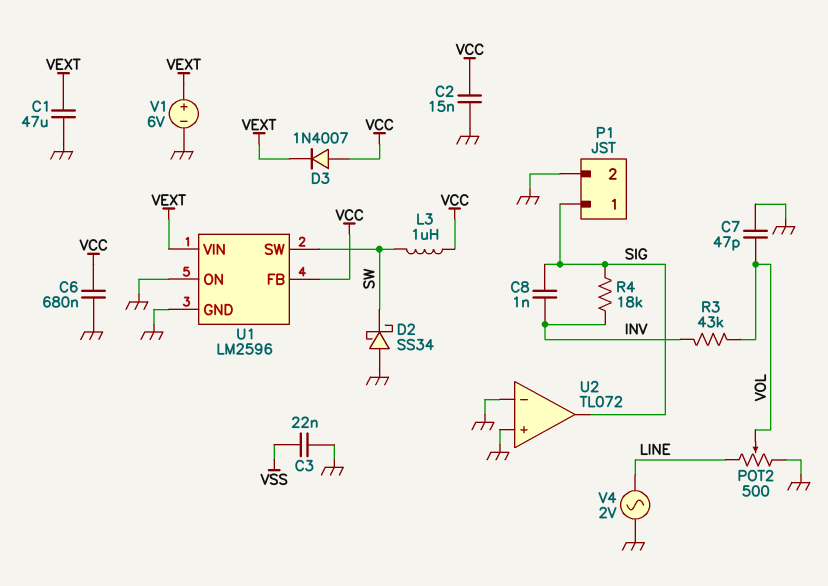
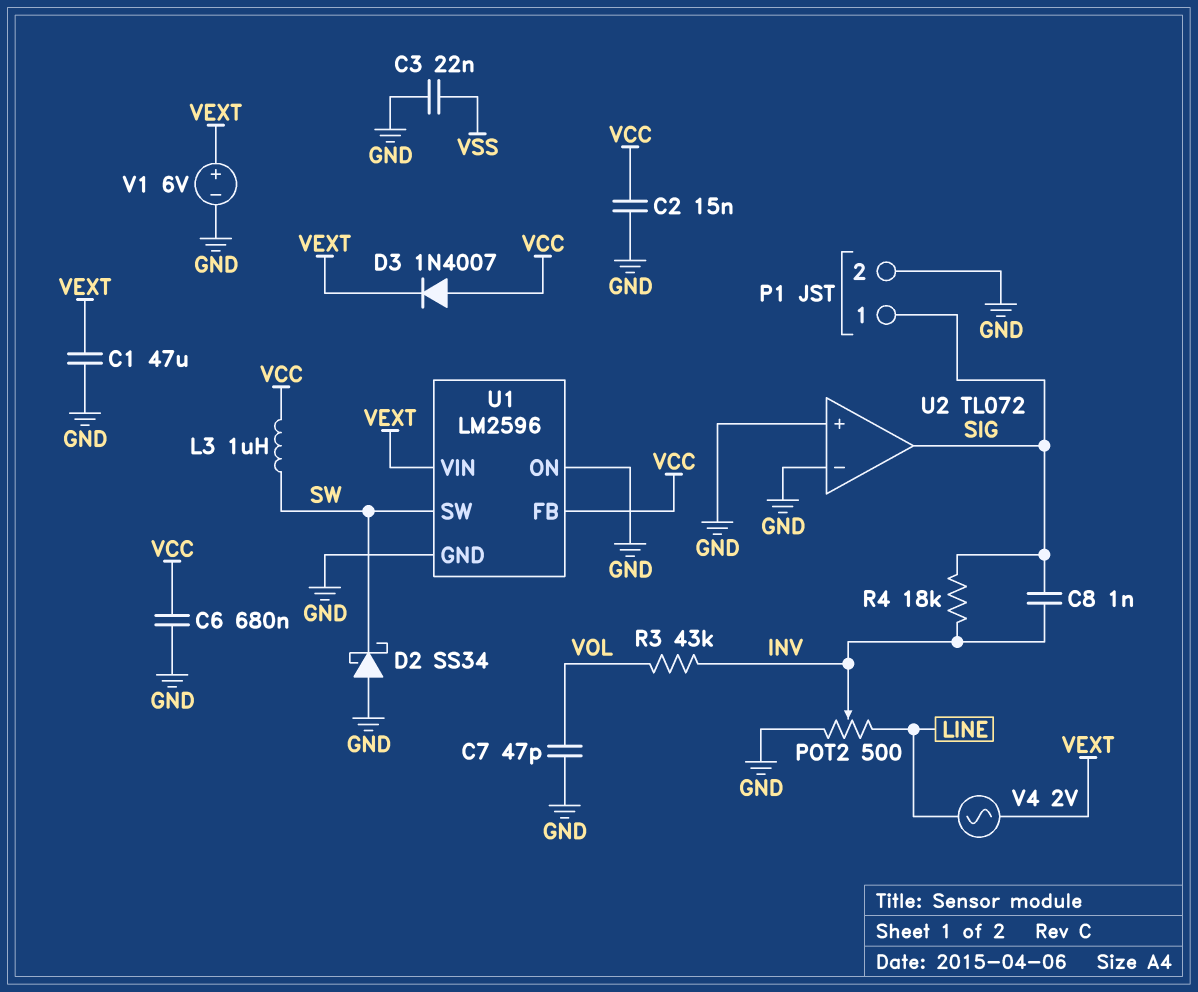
POT2: 500 (GND, LINE, wiper VOL) -> 500 (GND, LINE, wiper INV)
V4: AC 2V (GND, LINE) -> AC 2V (LINE, VEXT)

